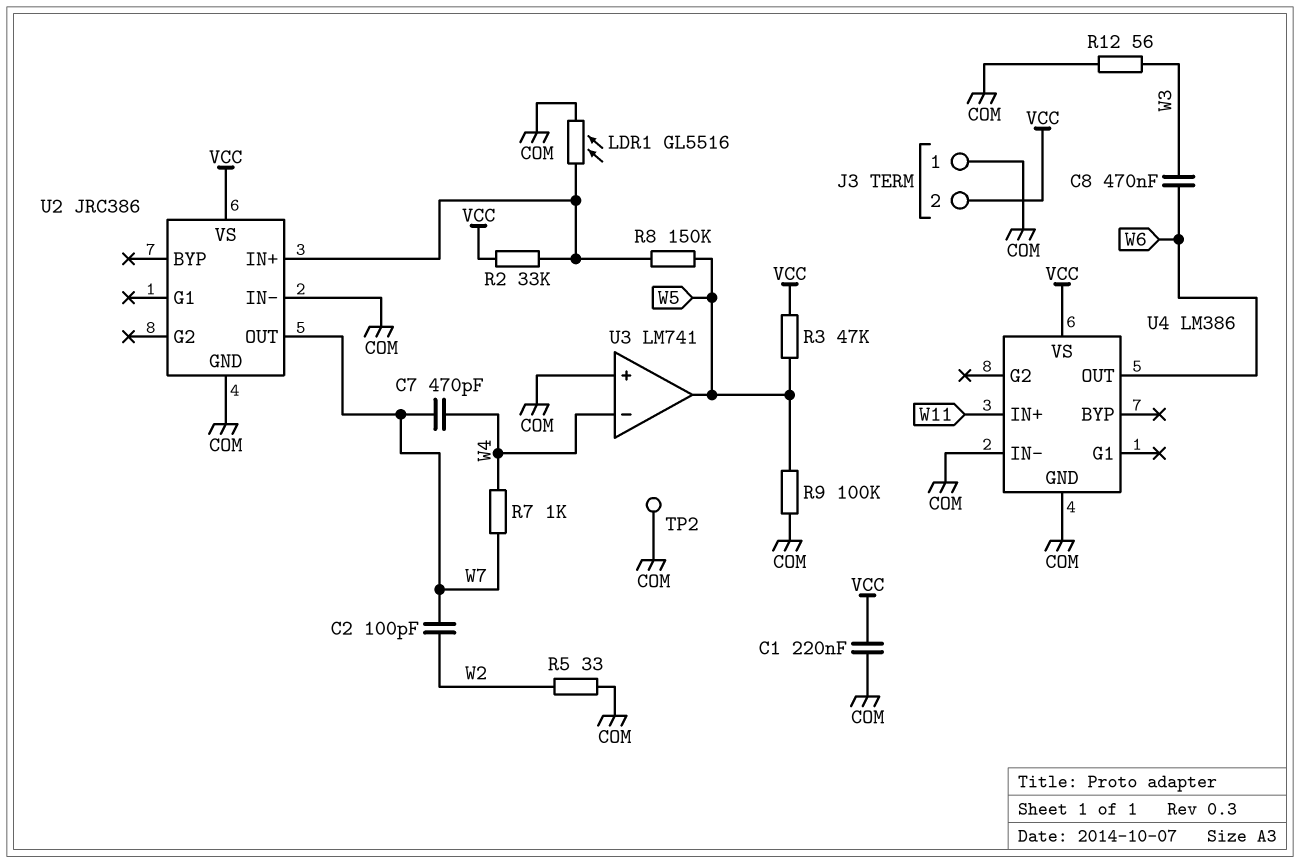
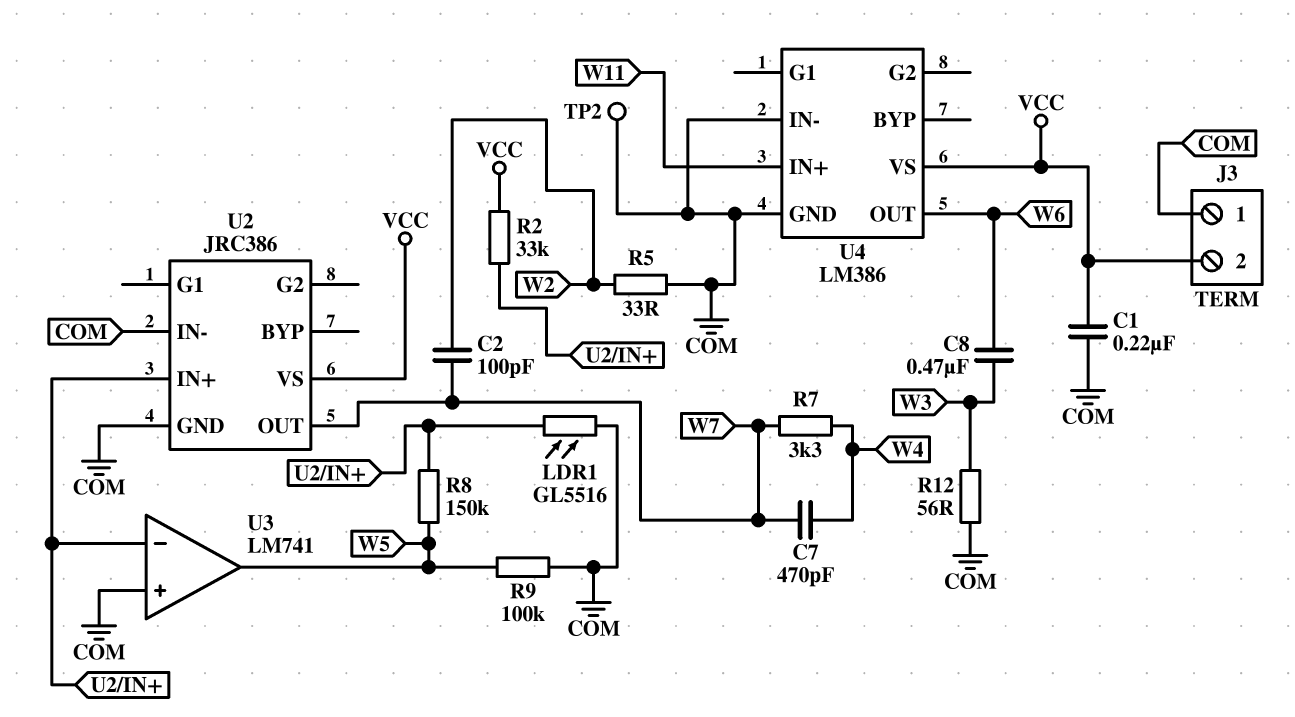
R3: 47k (VCC, W5) -> none
R7: 1k (W4, W7) -> 3.3k (W4, W7)
U3 pin in-: W4 -> U2/IN+

